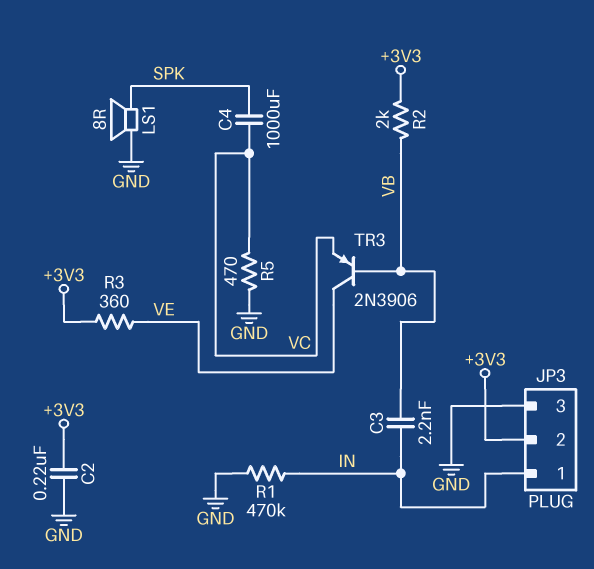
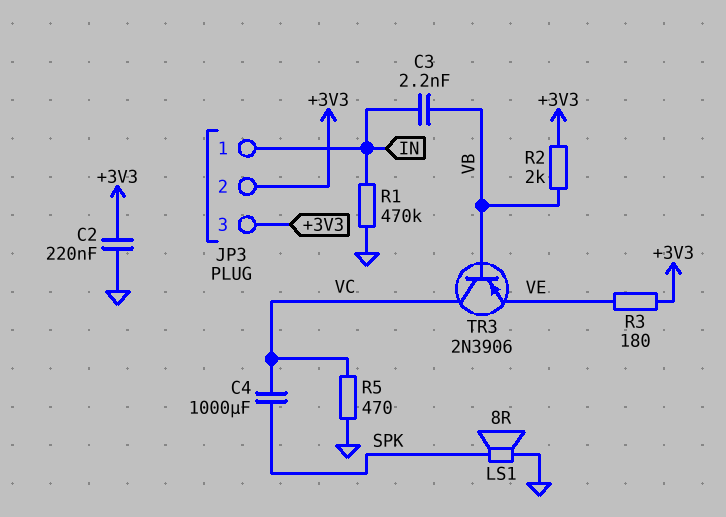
JP3 pin 3: GND -> +3V3
R3: 360 (+3V3, VE) -> 180 (+3V3, VE)
TR3: PNP 2N3906 (B VB, C VE, E VC) -> PNP 2N3906 (B VB, C VC, E VE)

